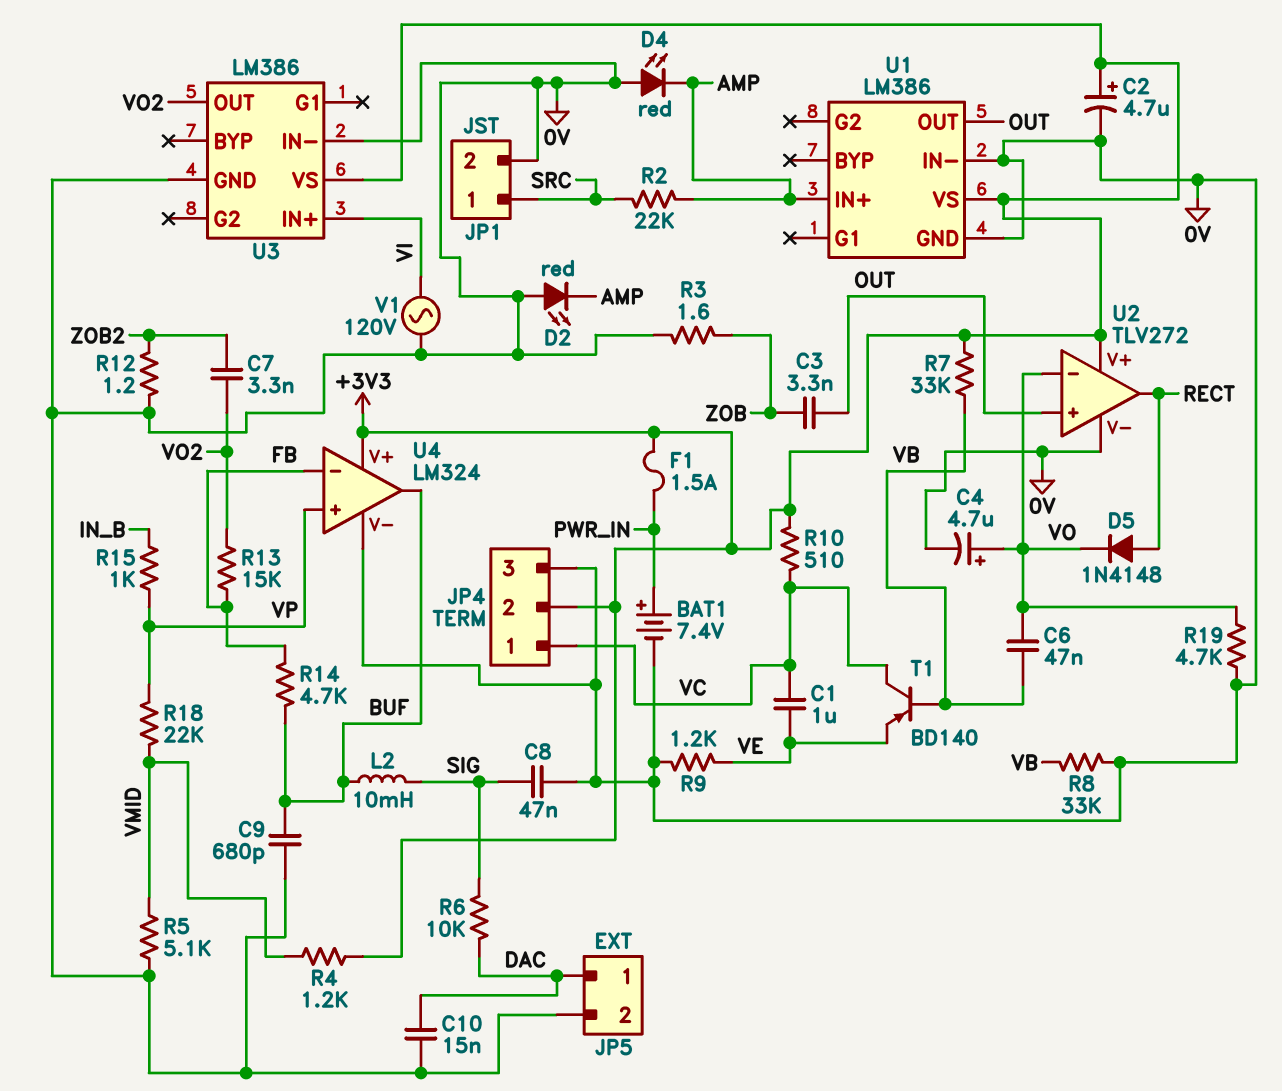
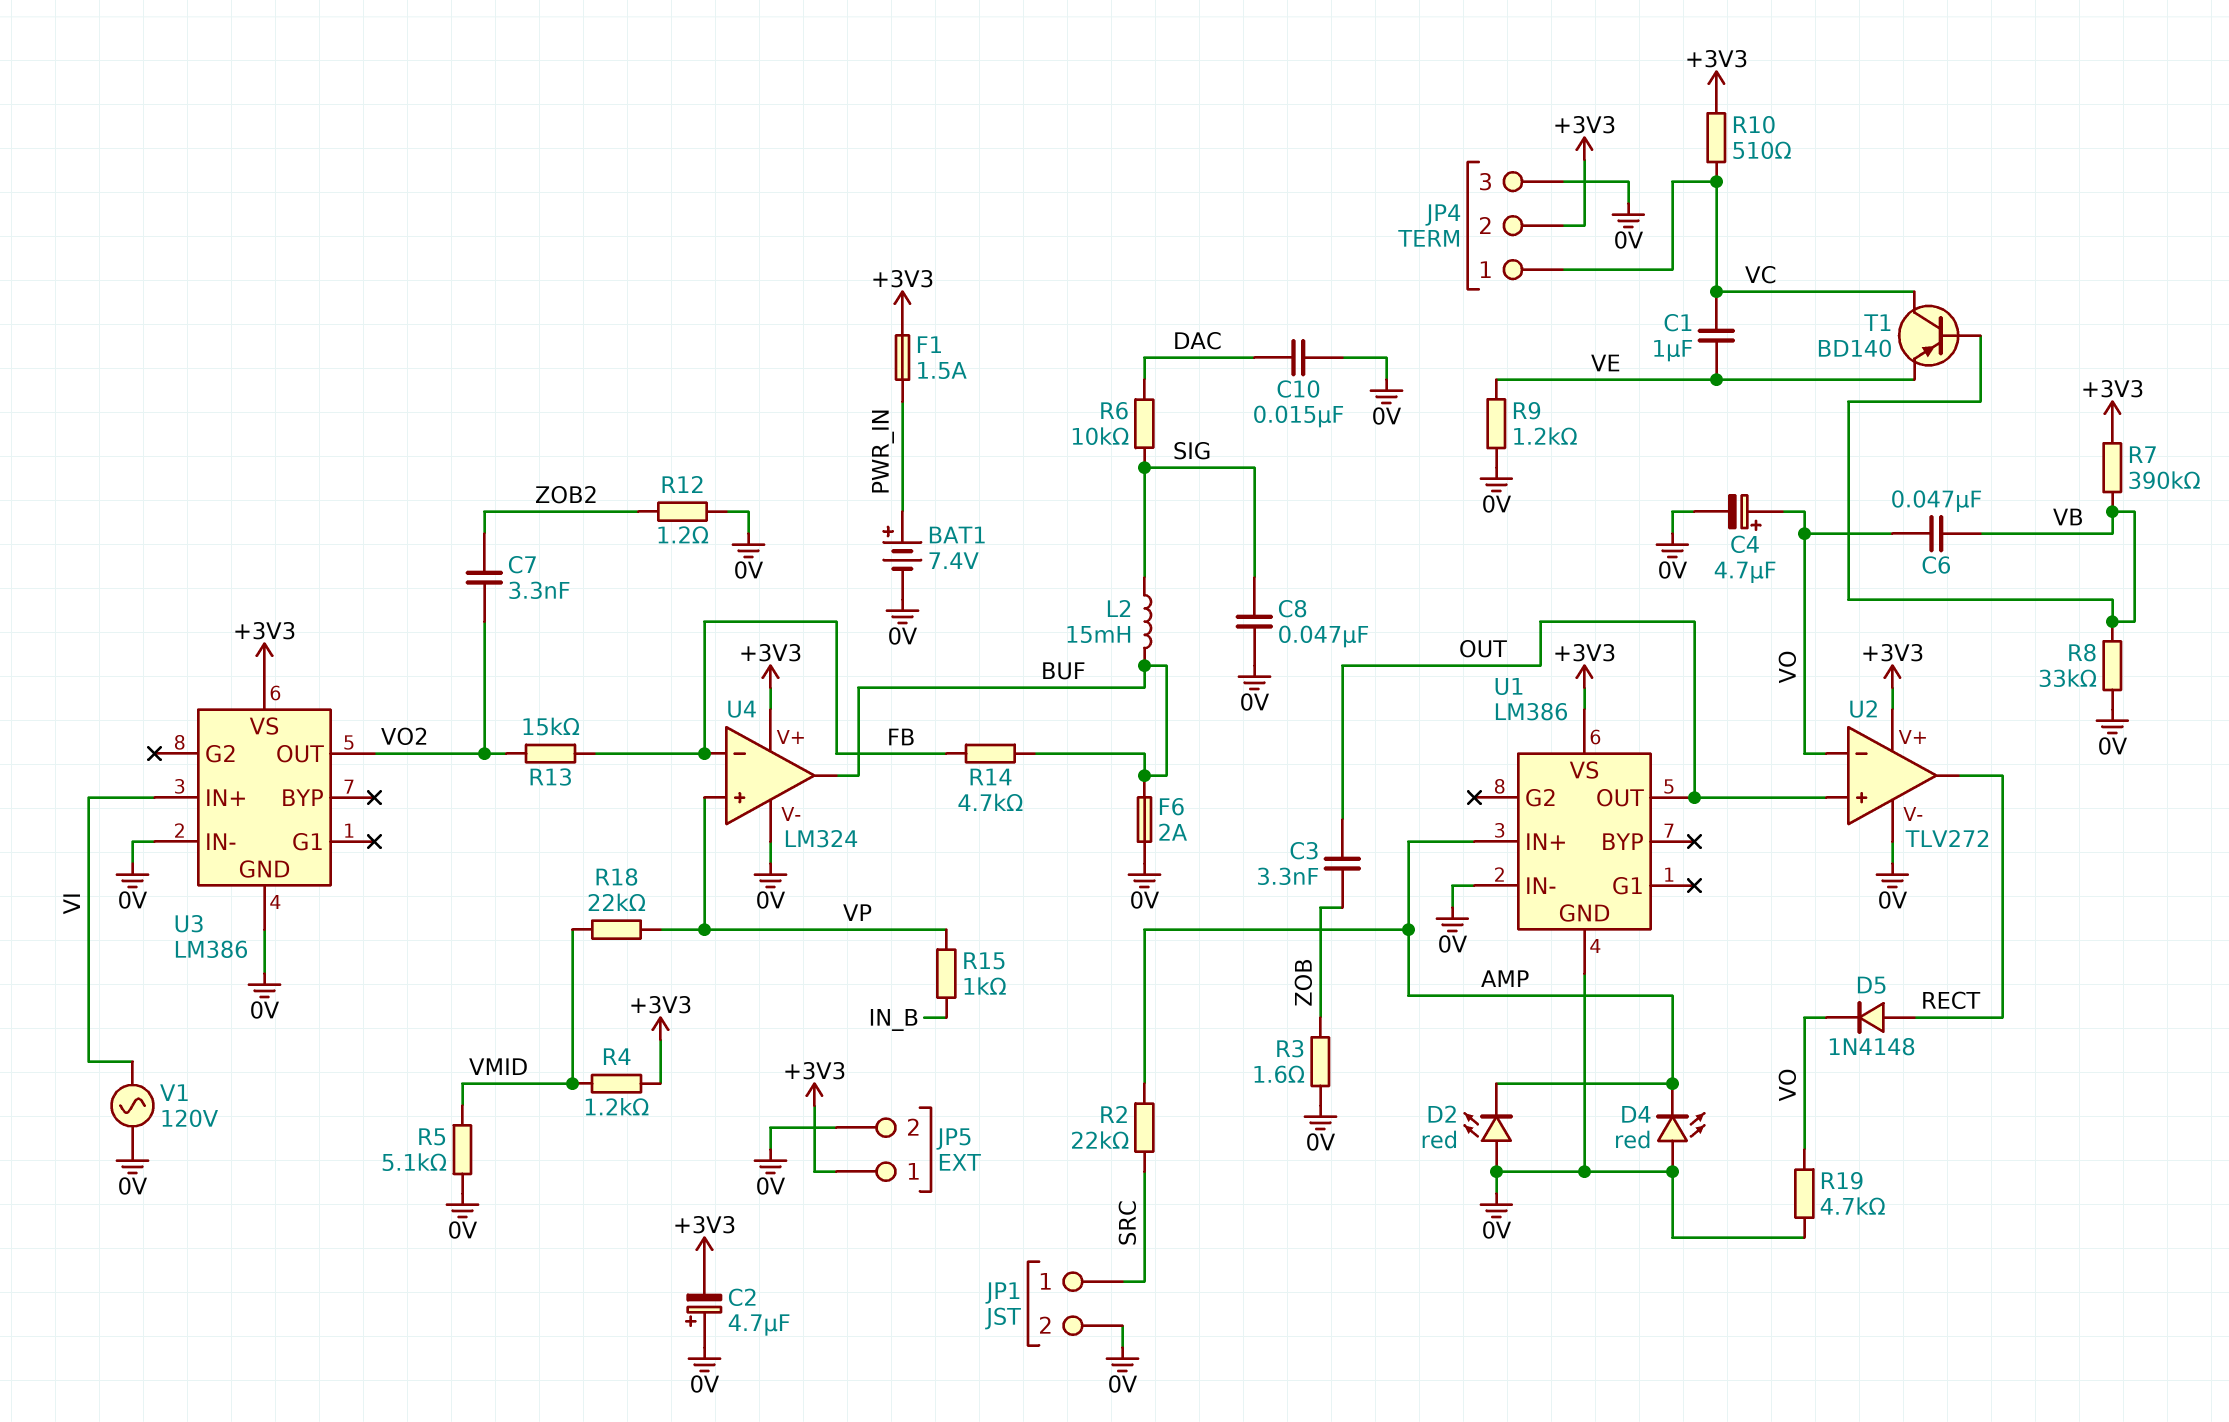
C2: 4.7uF (plus +3V3, minus 0V) -> 4.7uF (plus 0V, minus +3V3)
C9: 680pF (0V, BUF) -> none
F6: none -> 2A (0V, BUF)
JP5 pin 1: DAC -> +3V3
L2: 10mH (BUF, SIG) -> 15mH (BUF, SIG)
R7: 33k (+3V3, VB) -> 390k (+3V3, VB)

